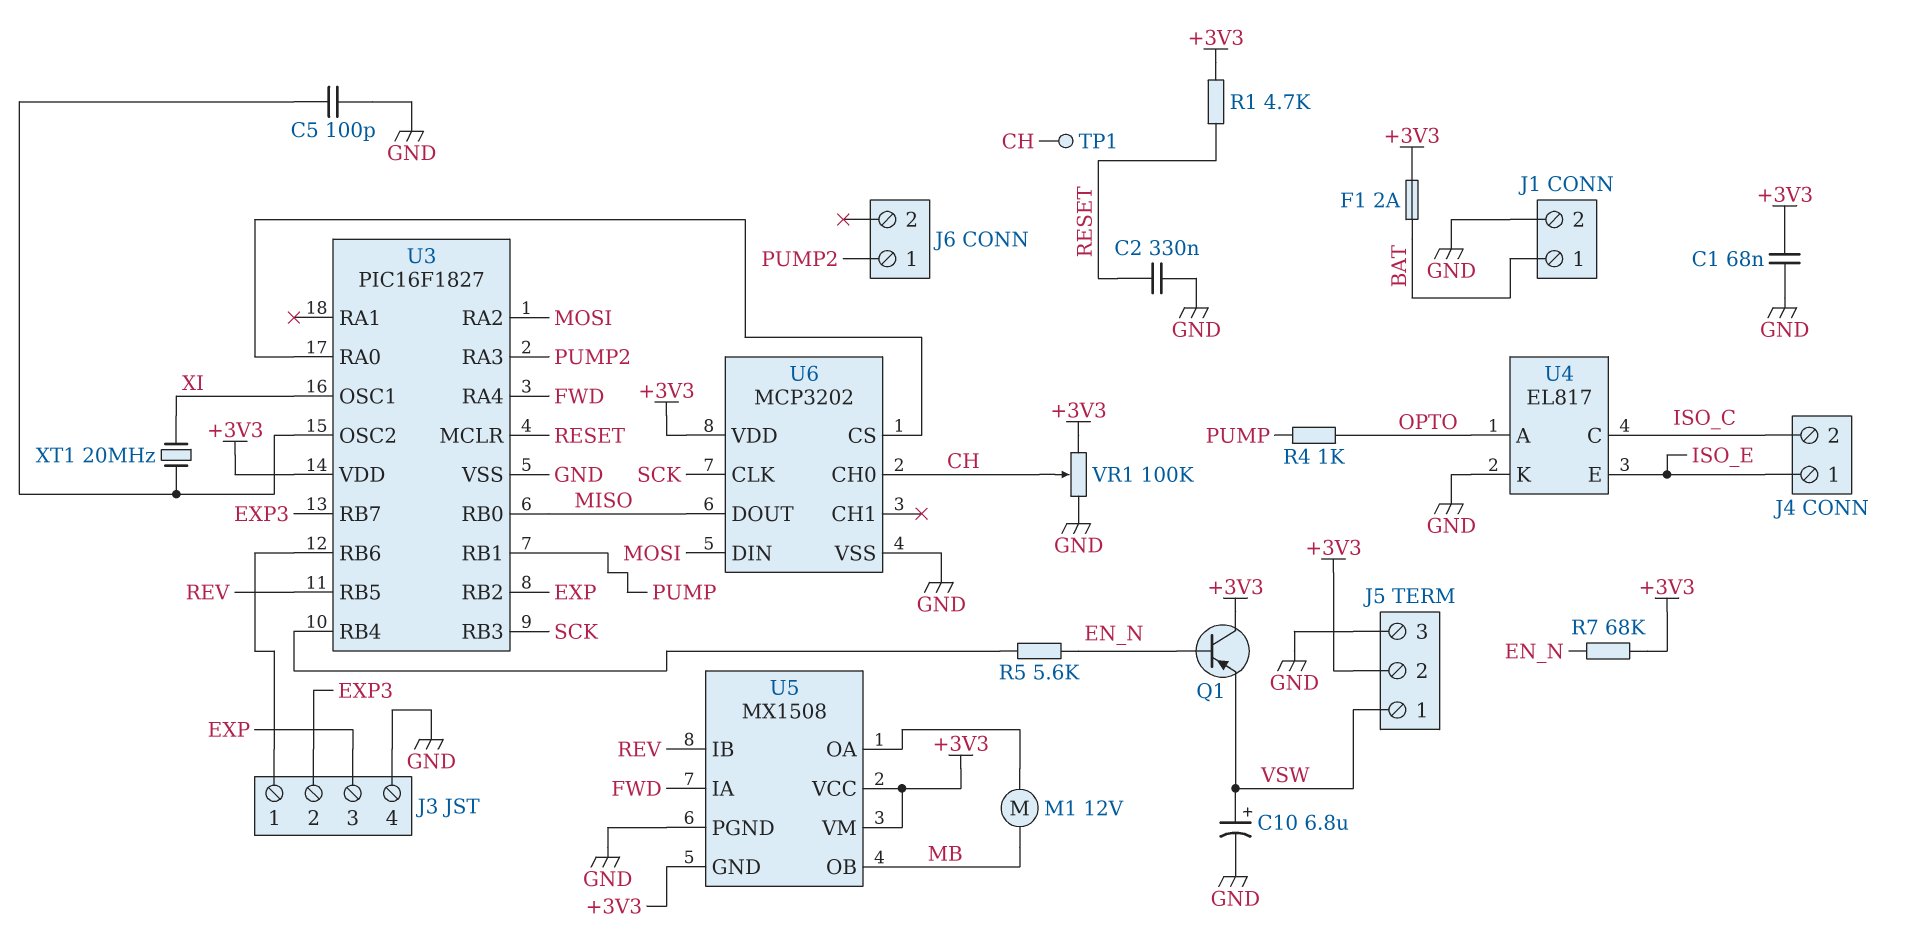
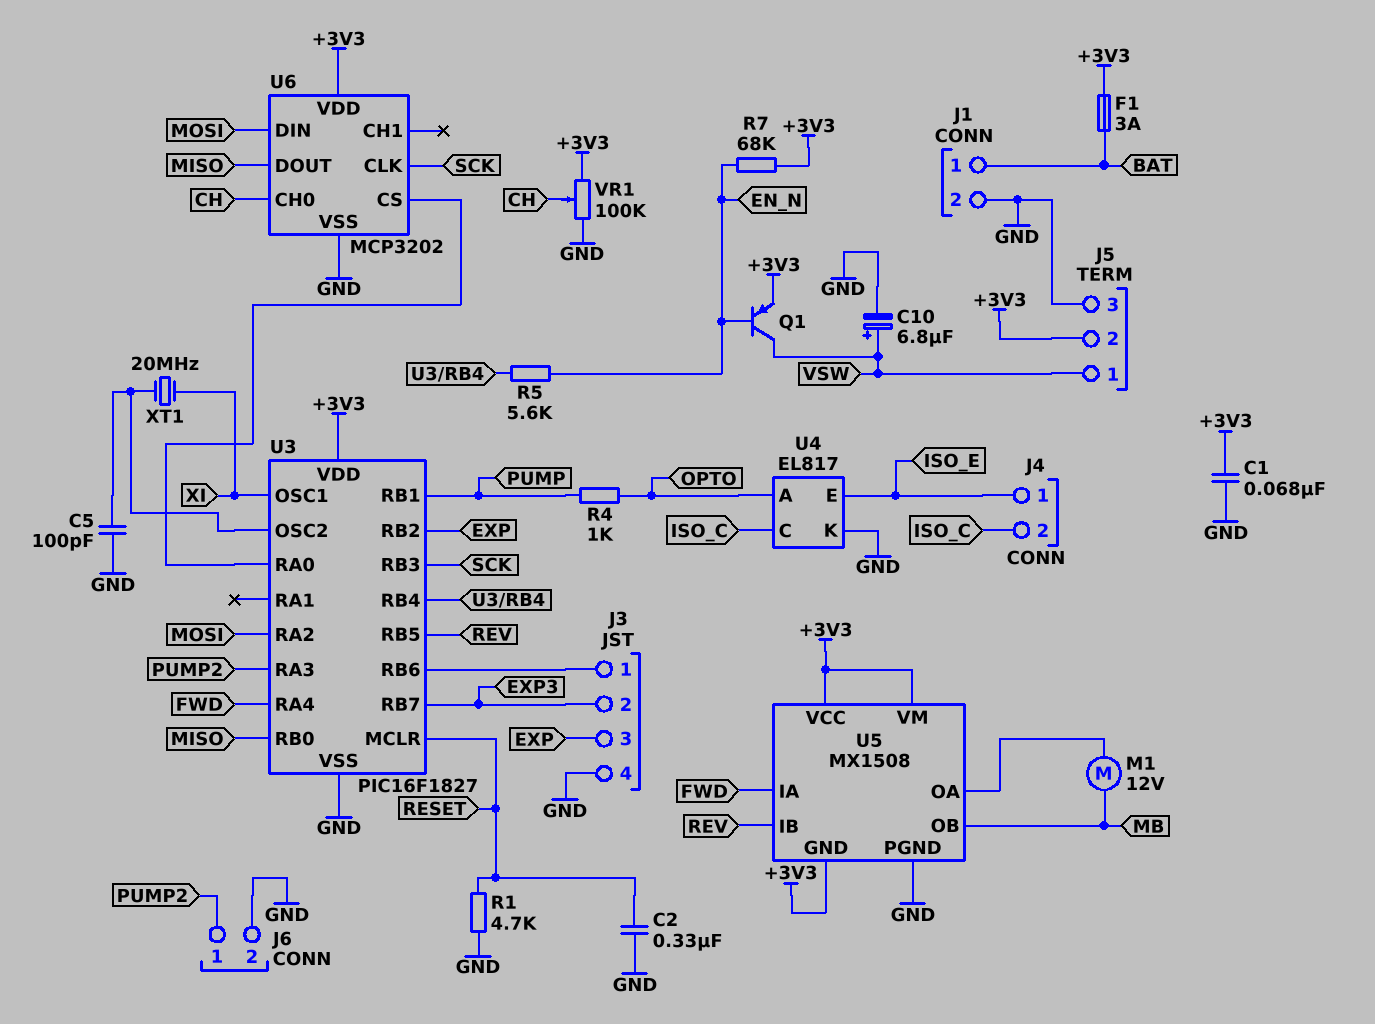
F1: 2A (+3V3, BAT) -> 3A (+3V3, BAT)
J6 pin 2: none -> GND
Q1: PNP (B EN_N, C +3V3, E VSW) -> PNP (B EN_N, C VSW, E +3V3)
R1: 4.7k (+3V3, RESET) -> 4.7k (GND, RESET)
TP1: test point (CH) -> none

